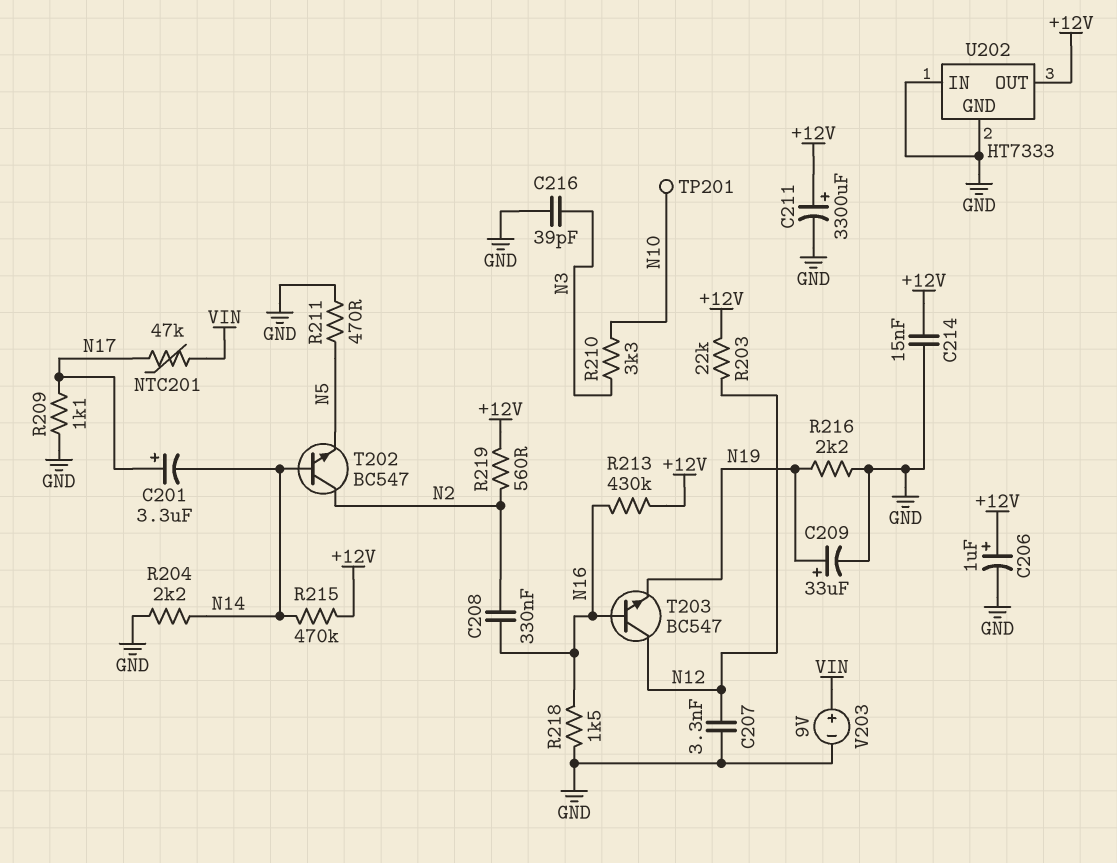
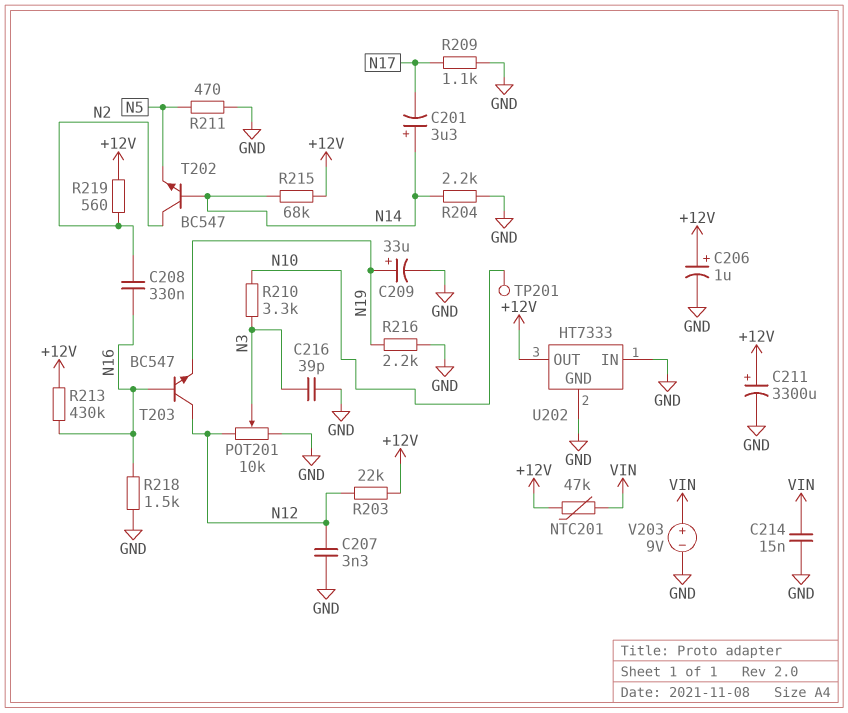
C201: 3.3uF (plus N17, minus N14) -> 3.3uF (plus N14, minus N17)
C214: 15nF (+12V, GND) -> 15nF (GND, VIN)
NTC201: 47k (N17, VIN) -> 47k (+12V, VIN)
POT201: none -> 10k (GND, N12, wiper N3)
R215: 470k (+12V, N14) -> 68k (+12V, N14)

